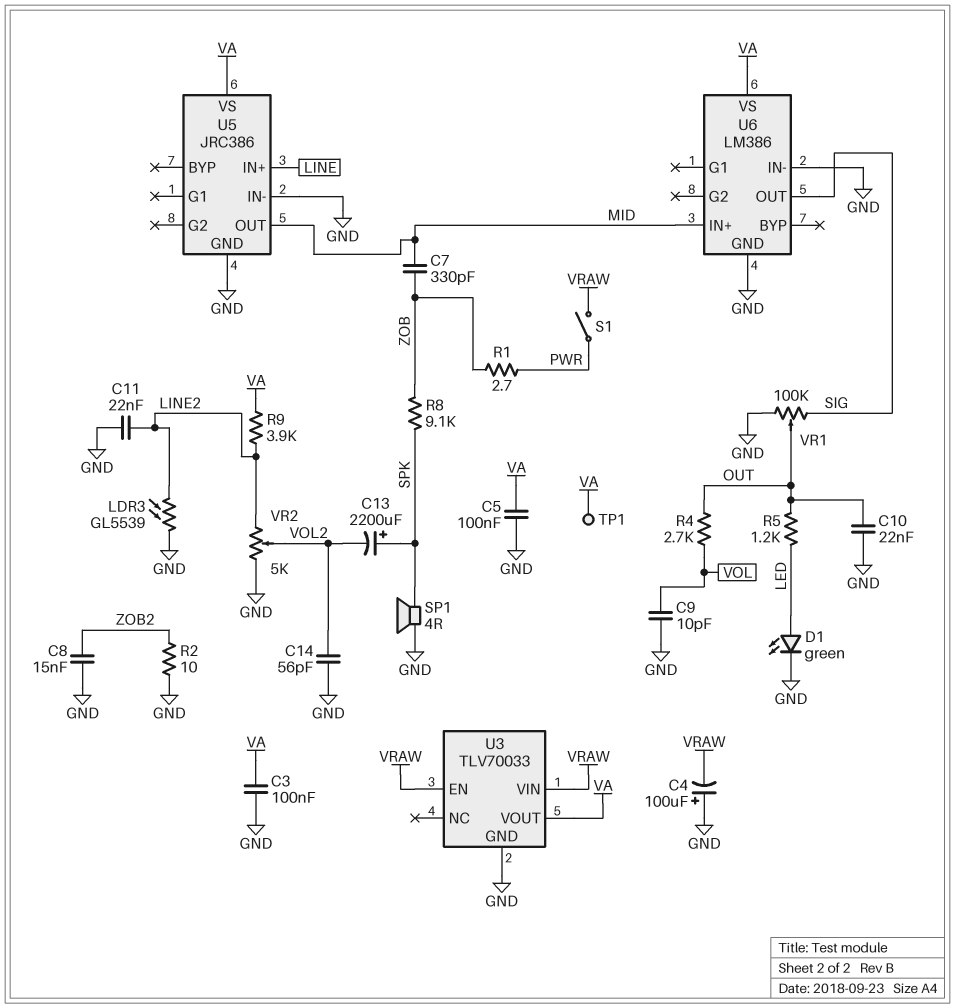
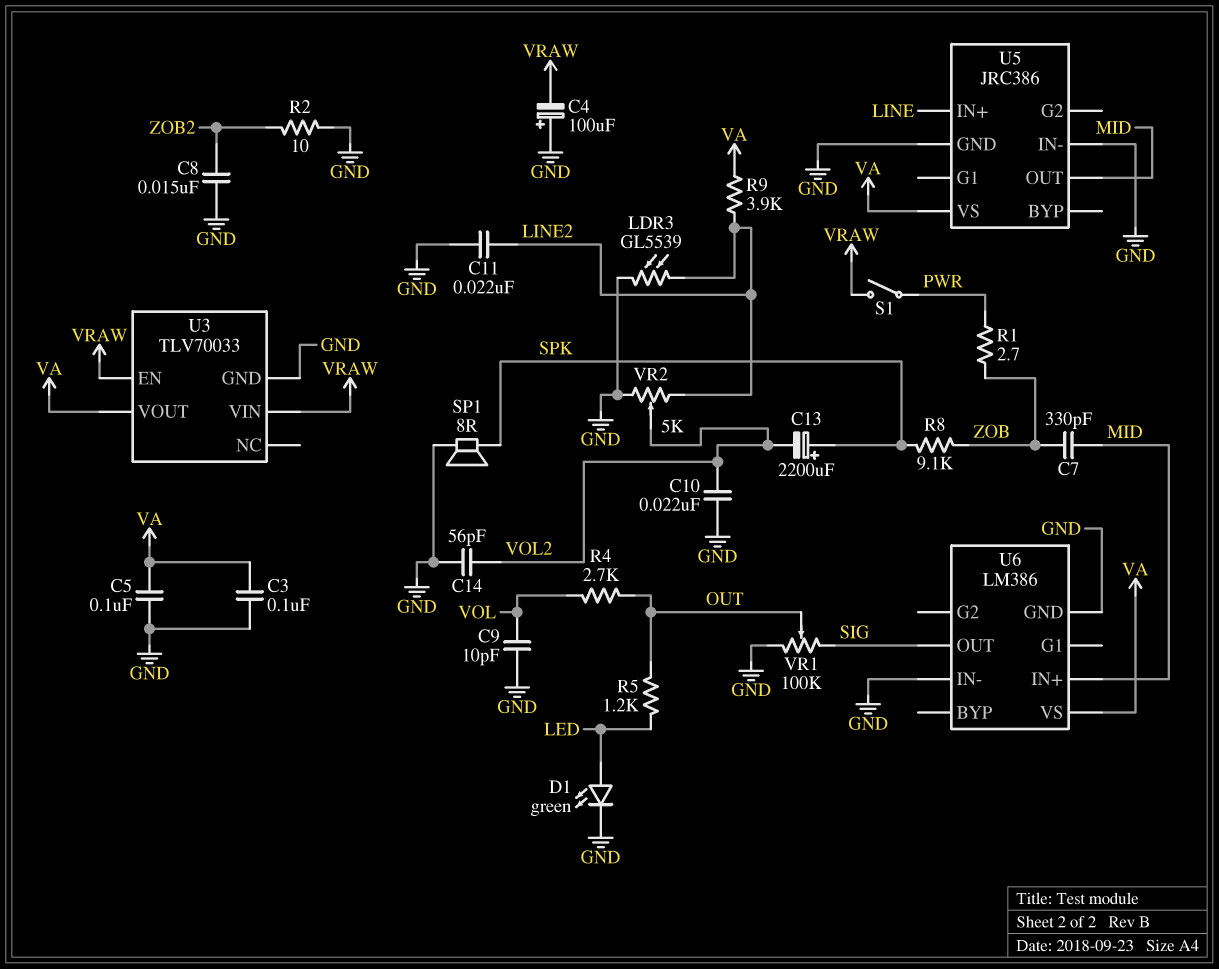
C10: 22nF (GND, OUT) -> 22nF (GND, VOL2)
SP1: speaker 4R (GND, SPK) -> speaker 8R (GND, SPK)
TP1: test point (VA) -> none

